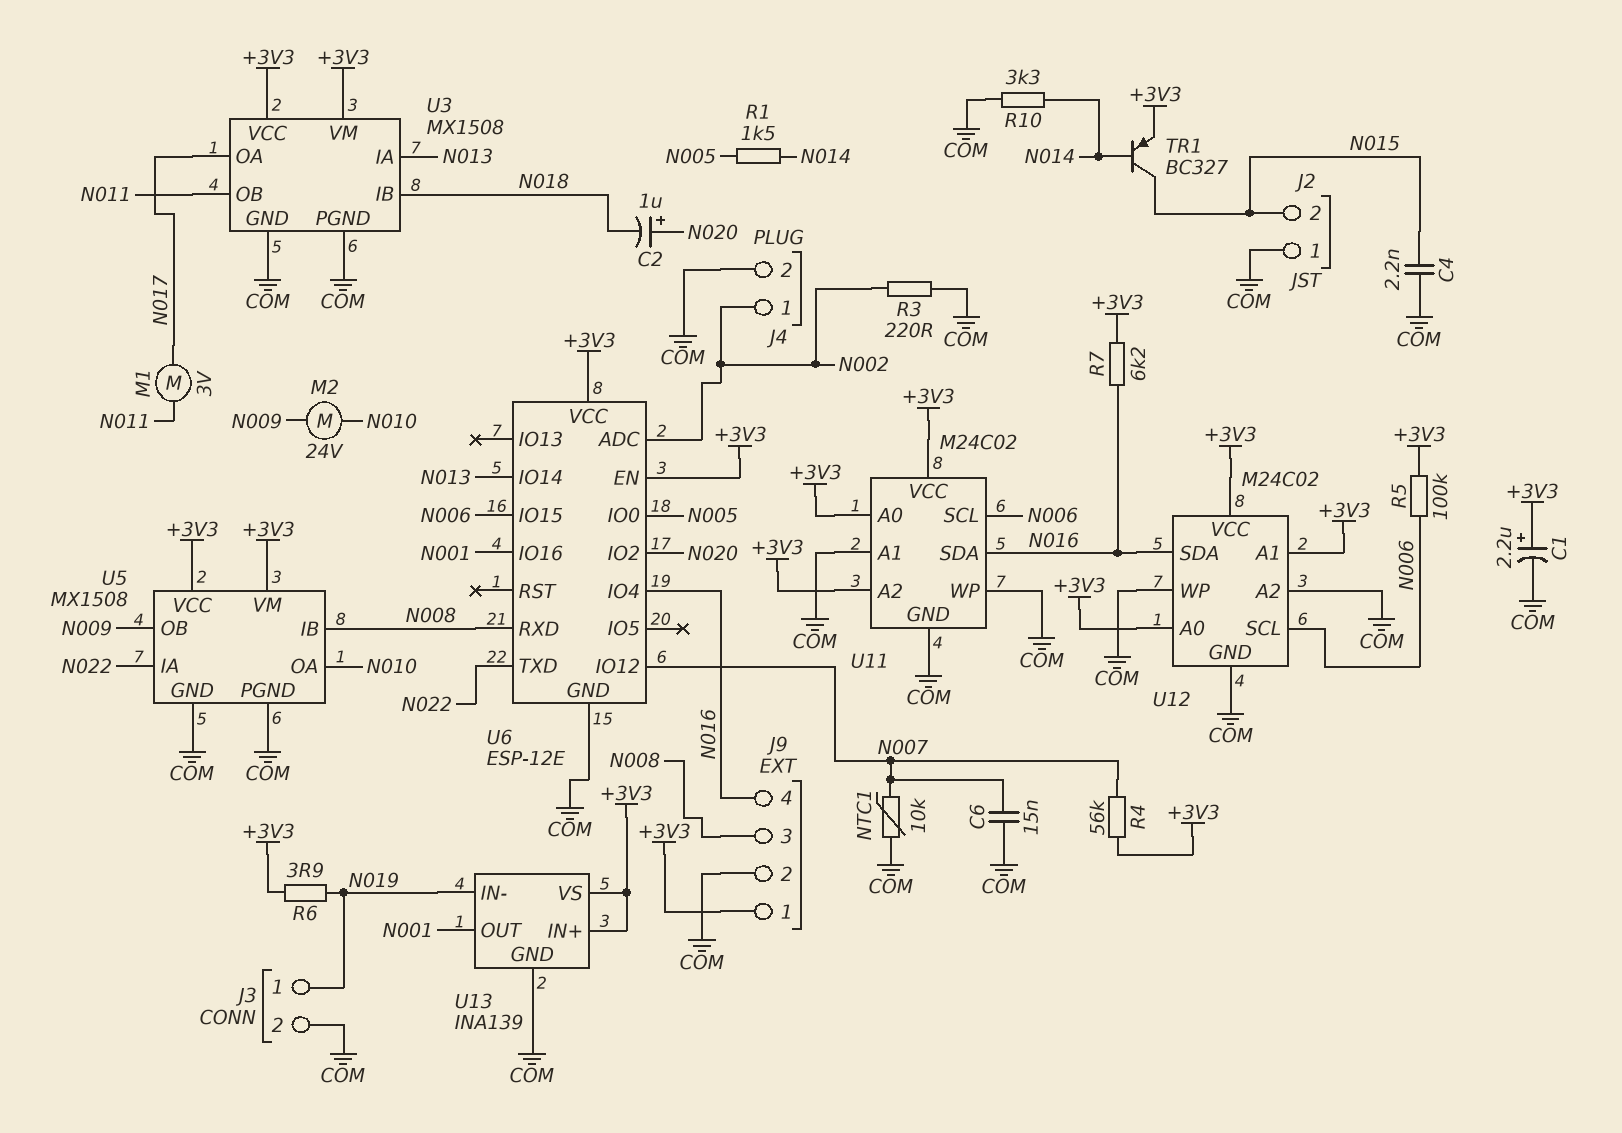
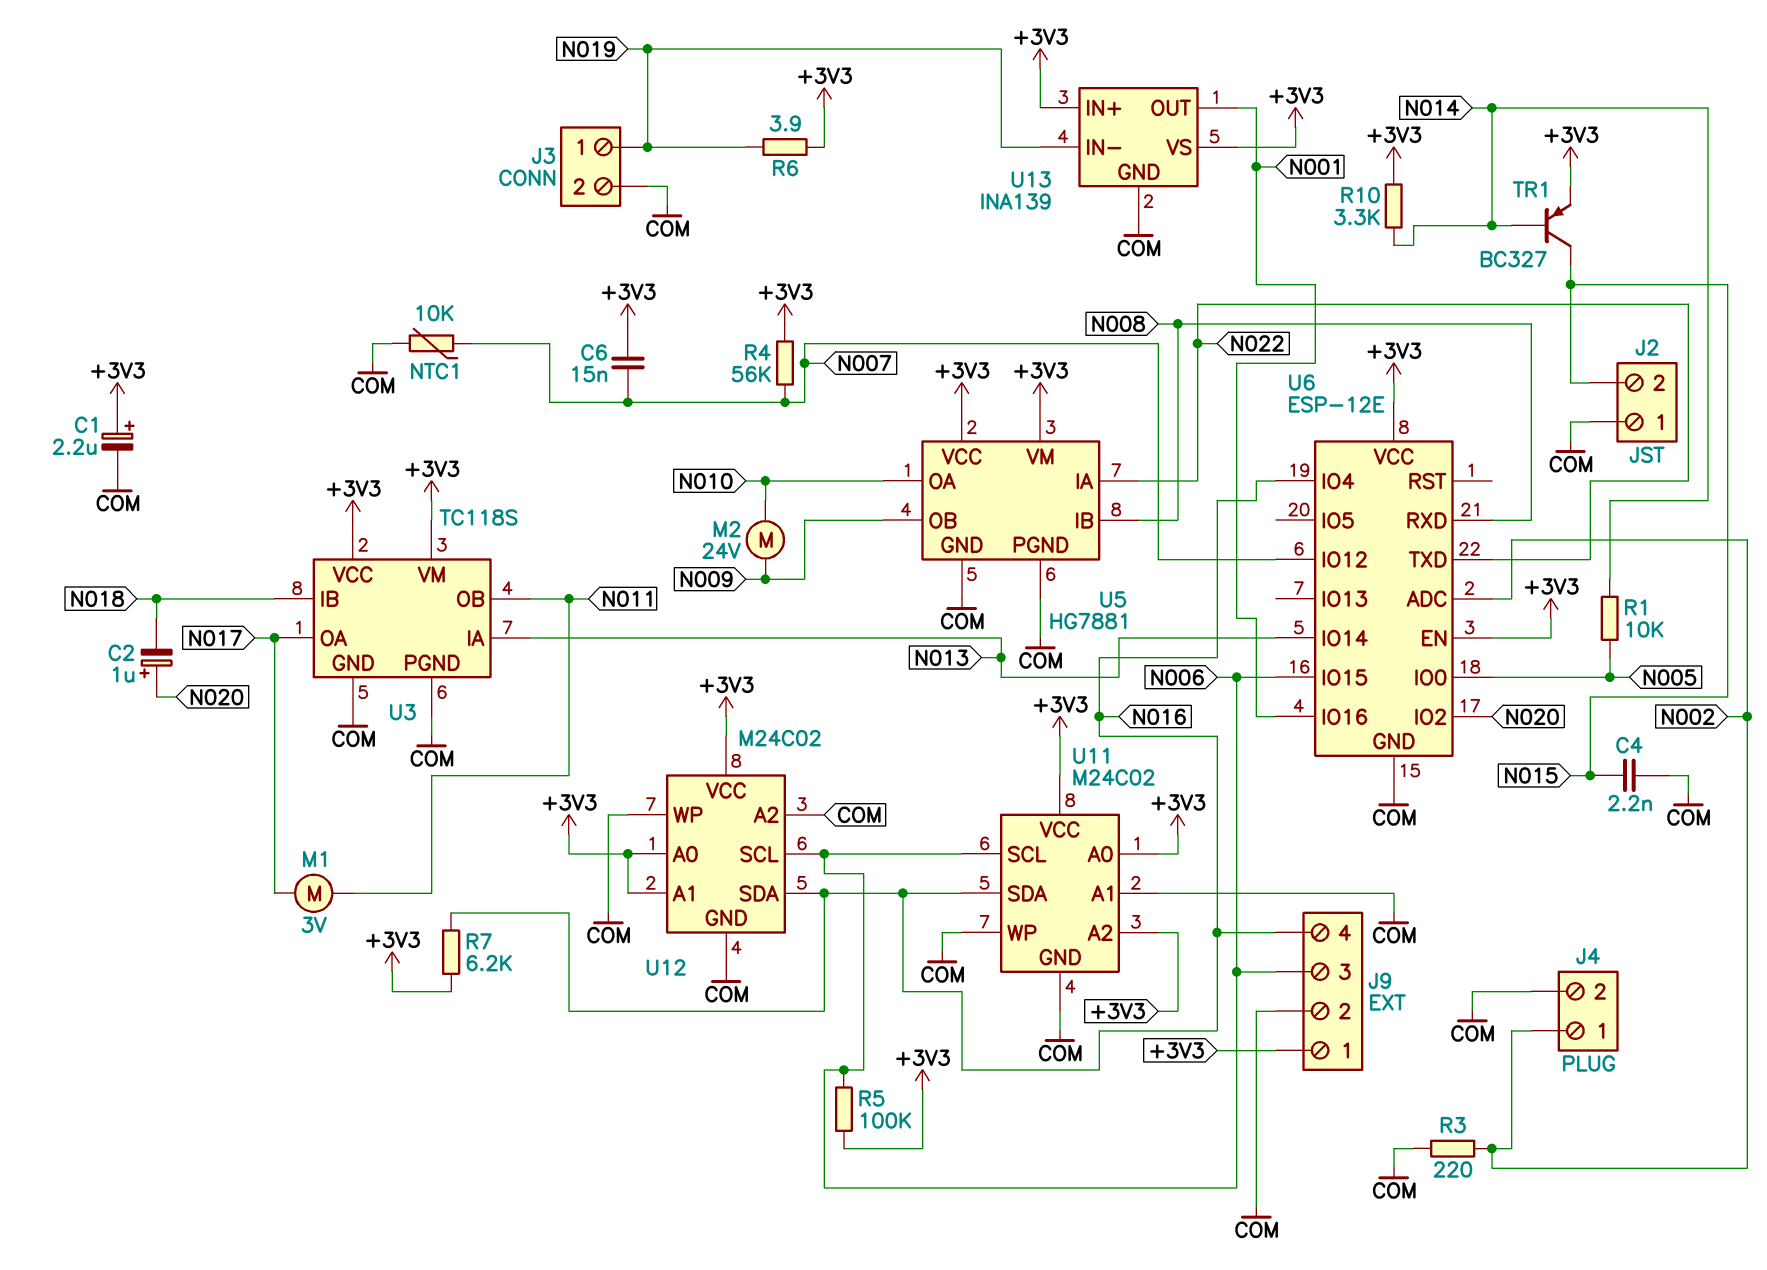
C6: 15nF (COM, N007) -> 15nF (+3V3, N007)
J9 pin 3: N008 -> N006
R1: 1.5k (N005, N014) -> 10k (N005, N014)
R10: 3.3k (COM, N014) -> 3.3k (+3V3, N014)
U3: MX1508 -> TC118S
U5: MX1508 -> HG7881

